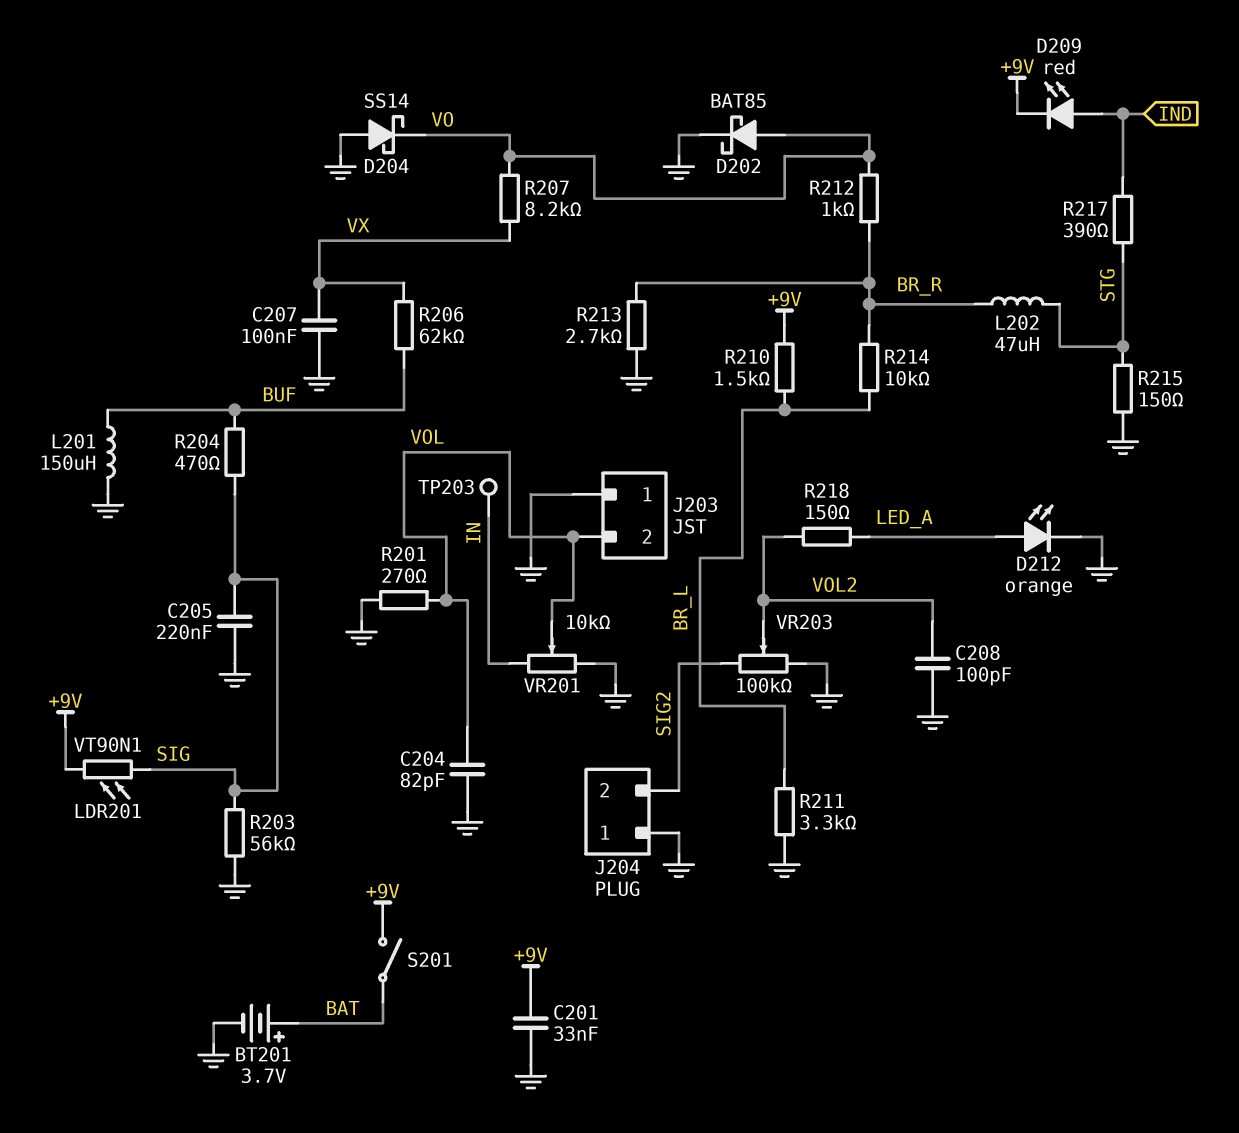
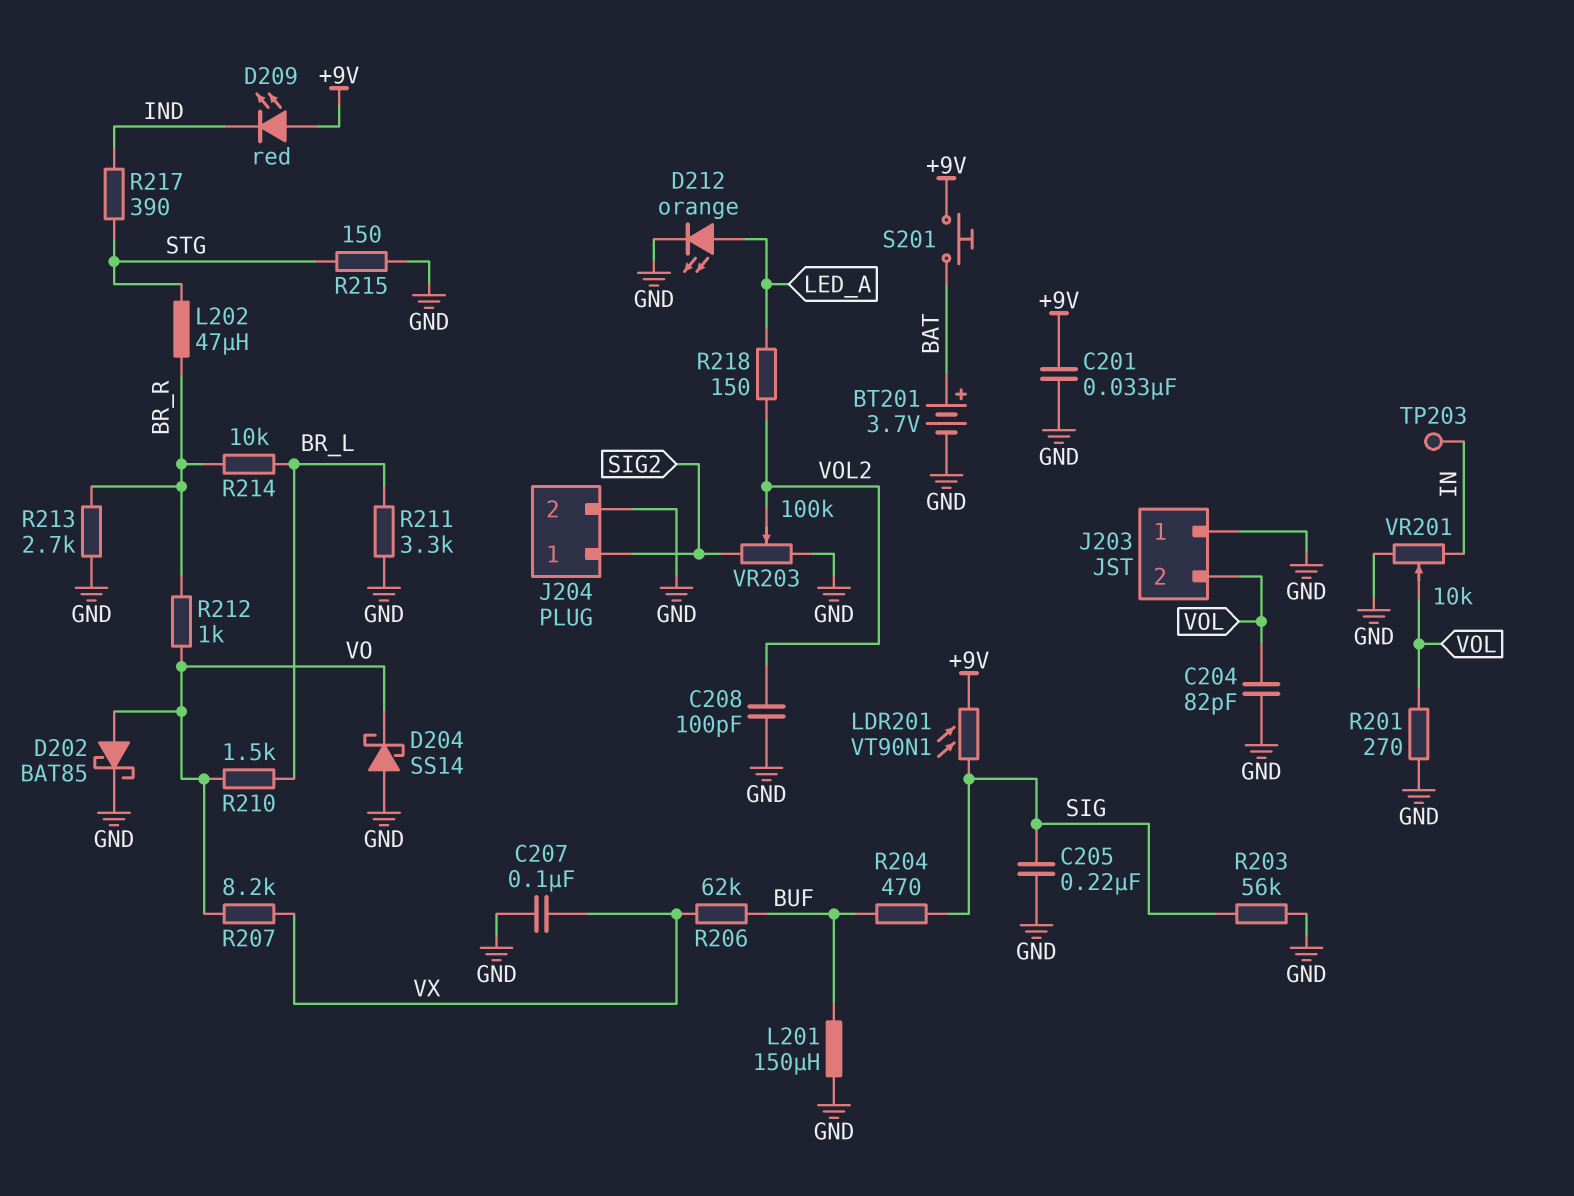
D209: LED red (A IND, K +9V) -> LED red (A +9V, K IND)
J204 pin 1: GND -> SIG2
J204 pin 2: SIG2 -> GND
R210: 1.5k (+9V, BR_L) -> 1.5k (BR_L, VO)
S201: switch (+9V, BAT) -> button (+9V, BAT)

